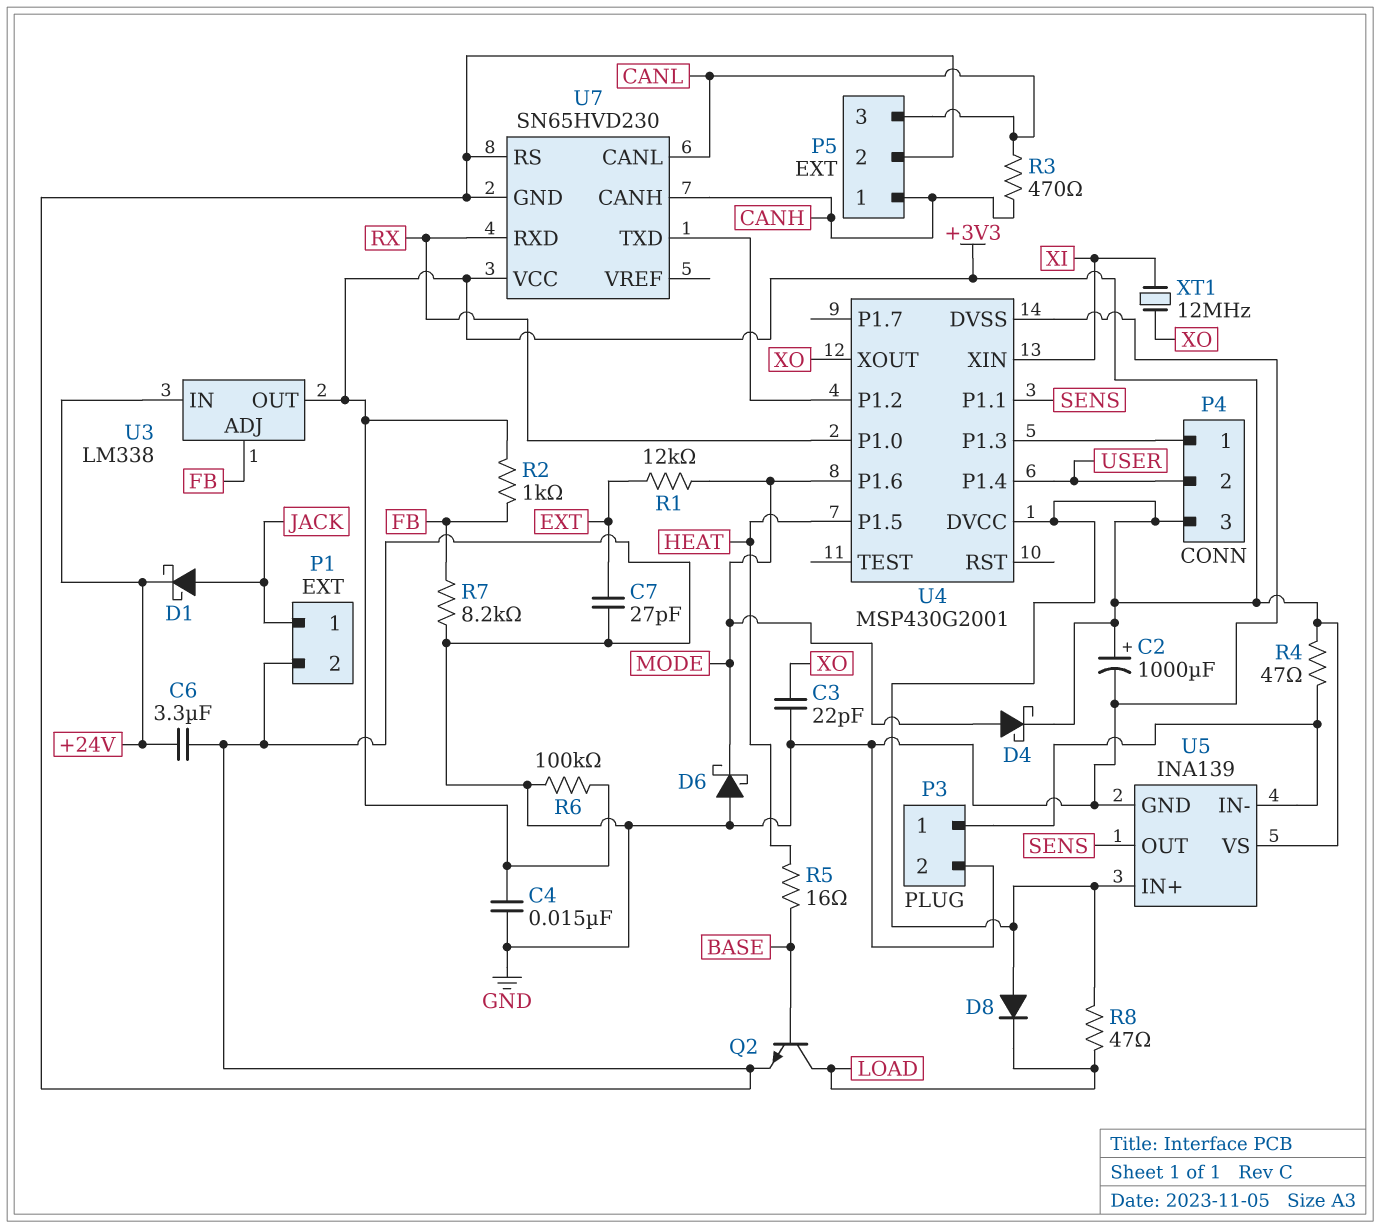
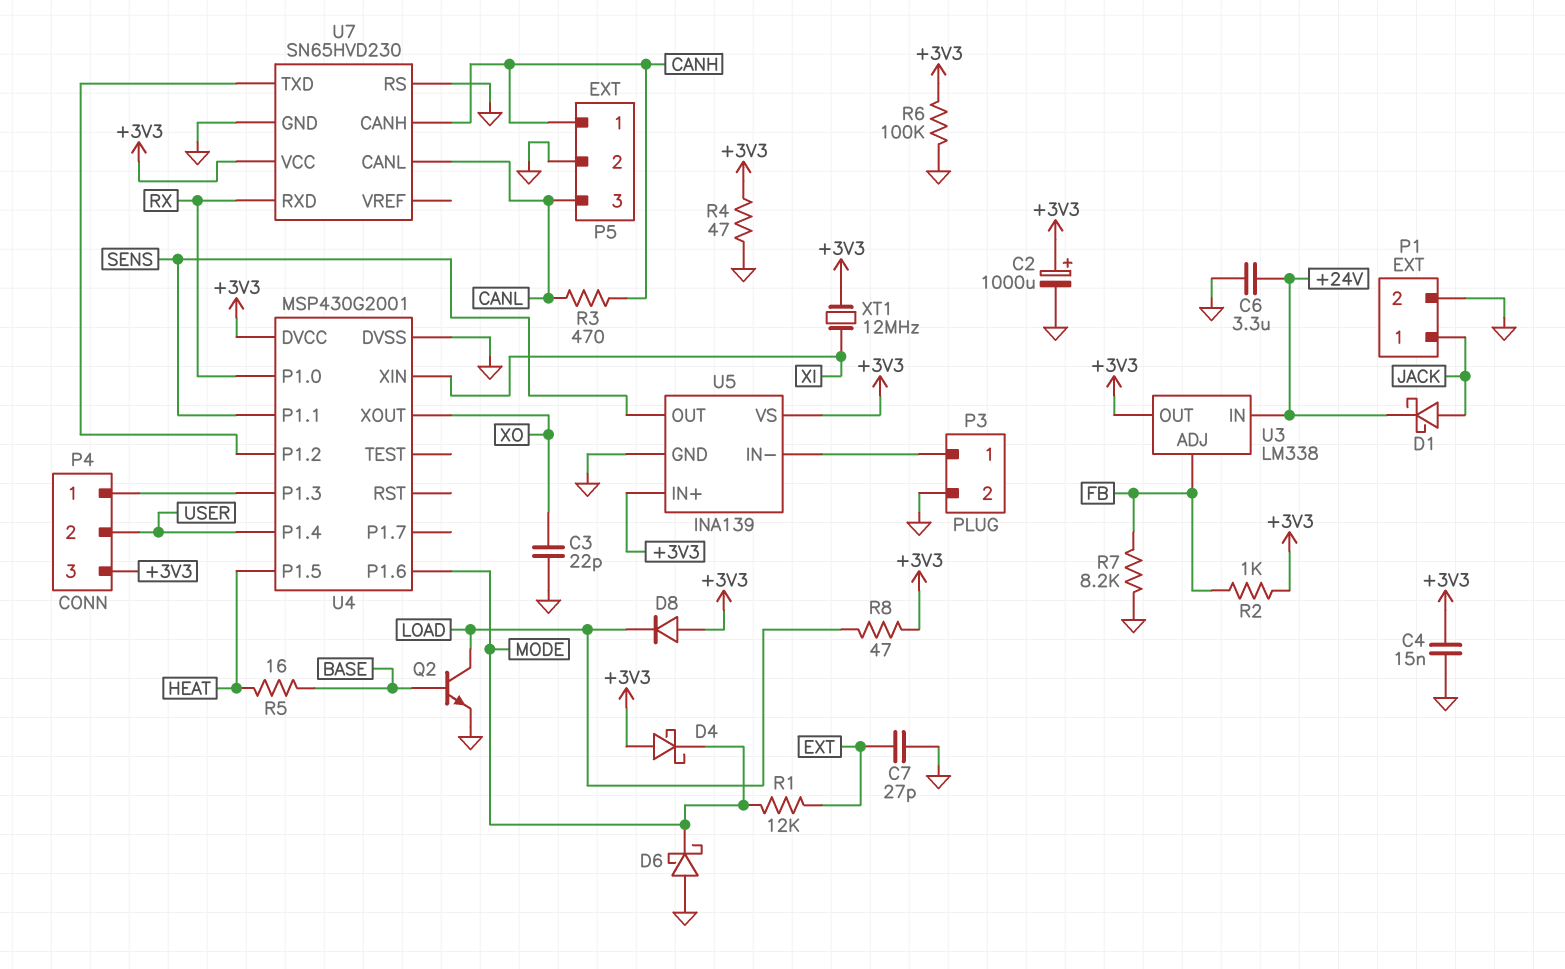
D4: schottky (A MODE, K +3V3) -> schottky (A +3V3, K MODE)
R4: 47 (+3V3, P3/1) -> 47 (+3V3, GND)
XT1: 12MHz (XI, XO) -> 12MHz (+3V3, XI)

